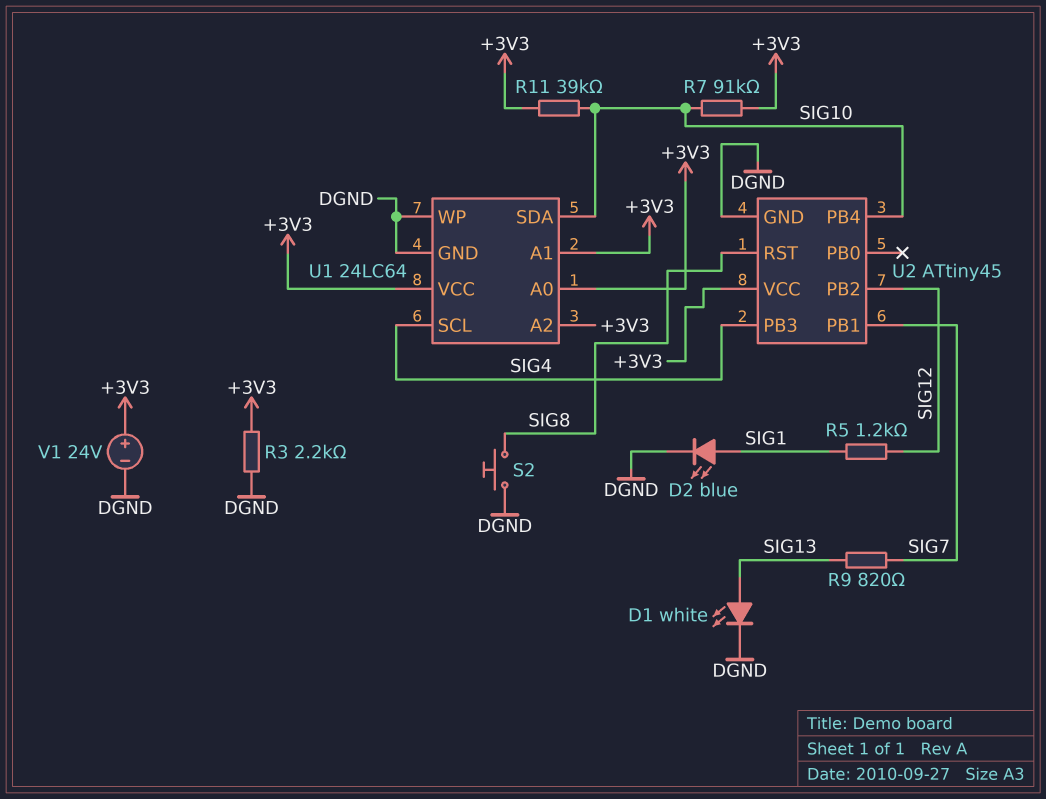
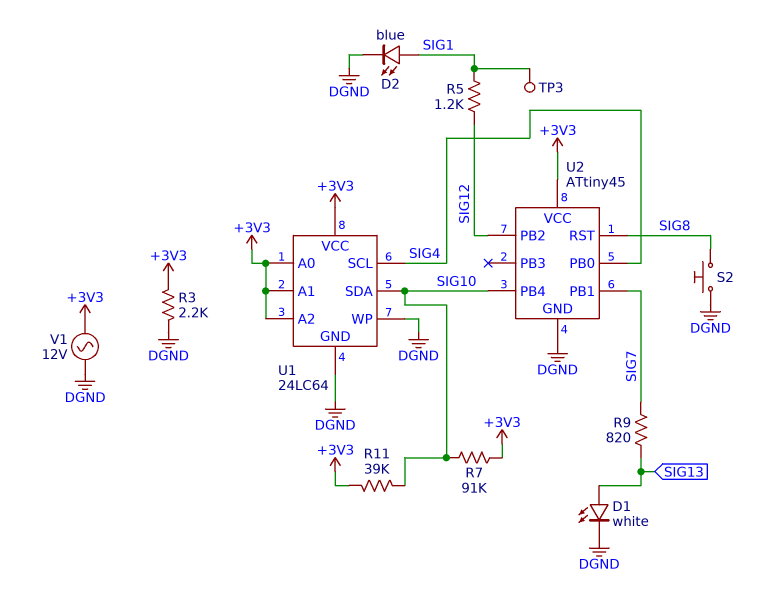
TP3: none -> test point (SIG1)
U2 pin PB0: none -> SIG4
U2 pin PB3: SIG4 -> none
V1: 24V (plus +3V3, minus DGND) -> AC 12V (+3V3, DGND)

